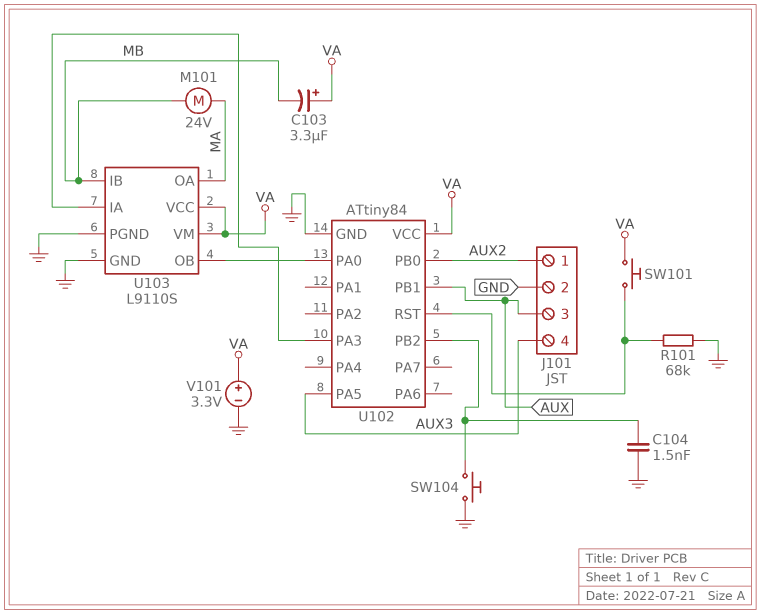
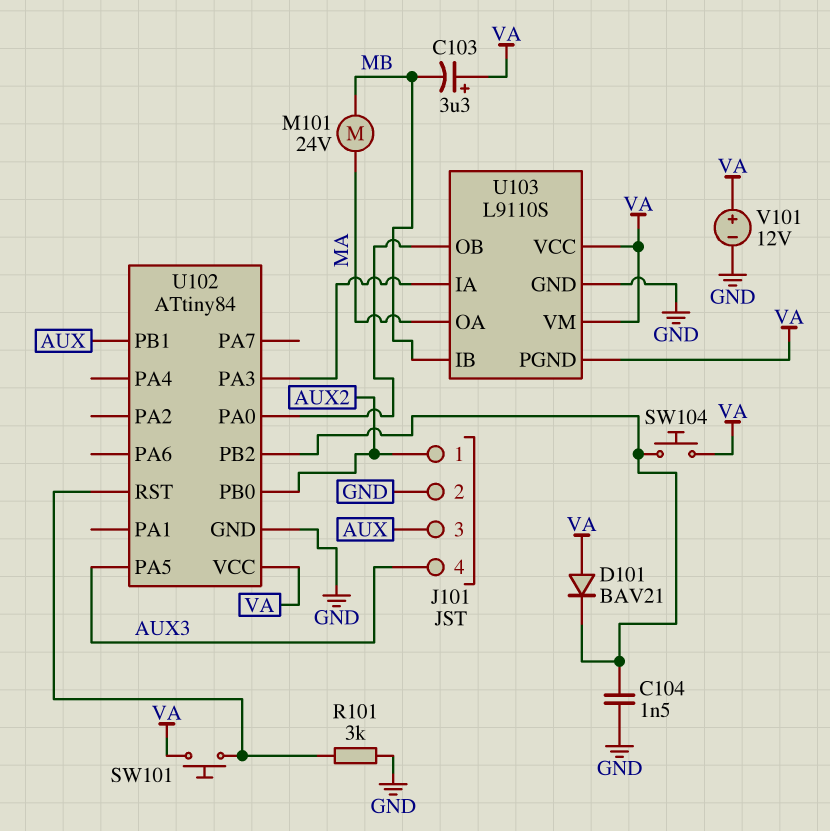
D101: none -> diode BAV21 (A VA, K U102/PB2)
R101: 68k (GND, U102/RST) -> 3k (GND, U102/RST)
SW104: button (GND, U102/PB2) -> button (U102/PB2, VA)
U103 pin PGND: GND -> VA
V101: 3.3V (plus VA, minus GND) -> 12V (plus VA, minus GND)

